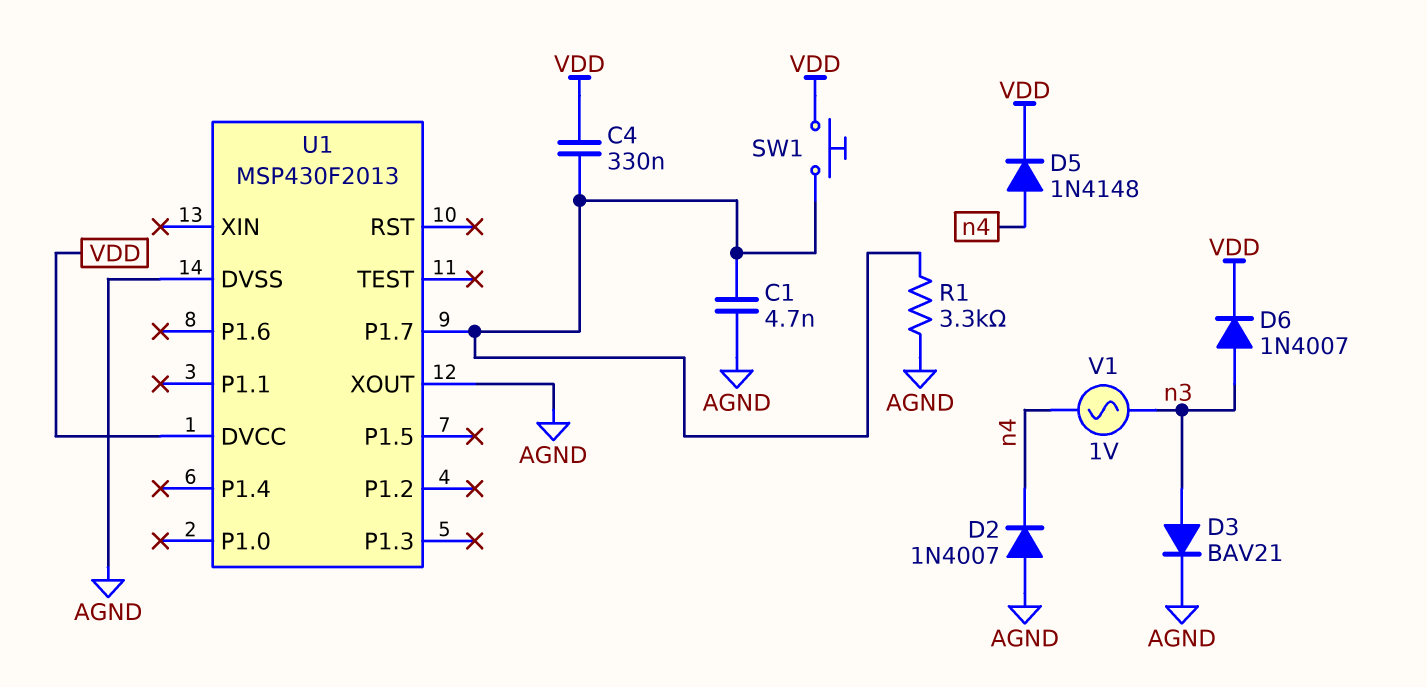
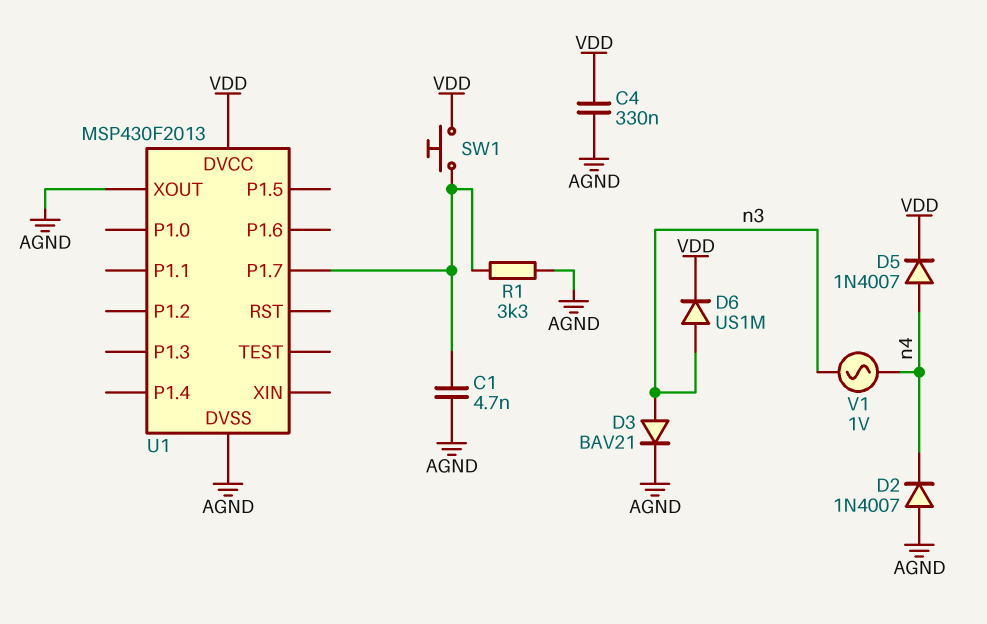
C4: 330nF (U1/P1.7, VDD) -> 330nF (AGND, VDD)
D5: diode 1N4148 (A n4, K VDD) -> diode 1N4007 (A n4, K VDD)
D6: diode 1N4007 (A n3, K VDD) -> diode US1M (A n3, K VDD)

